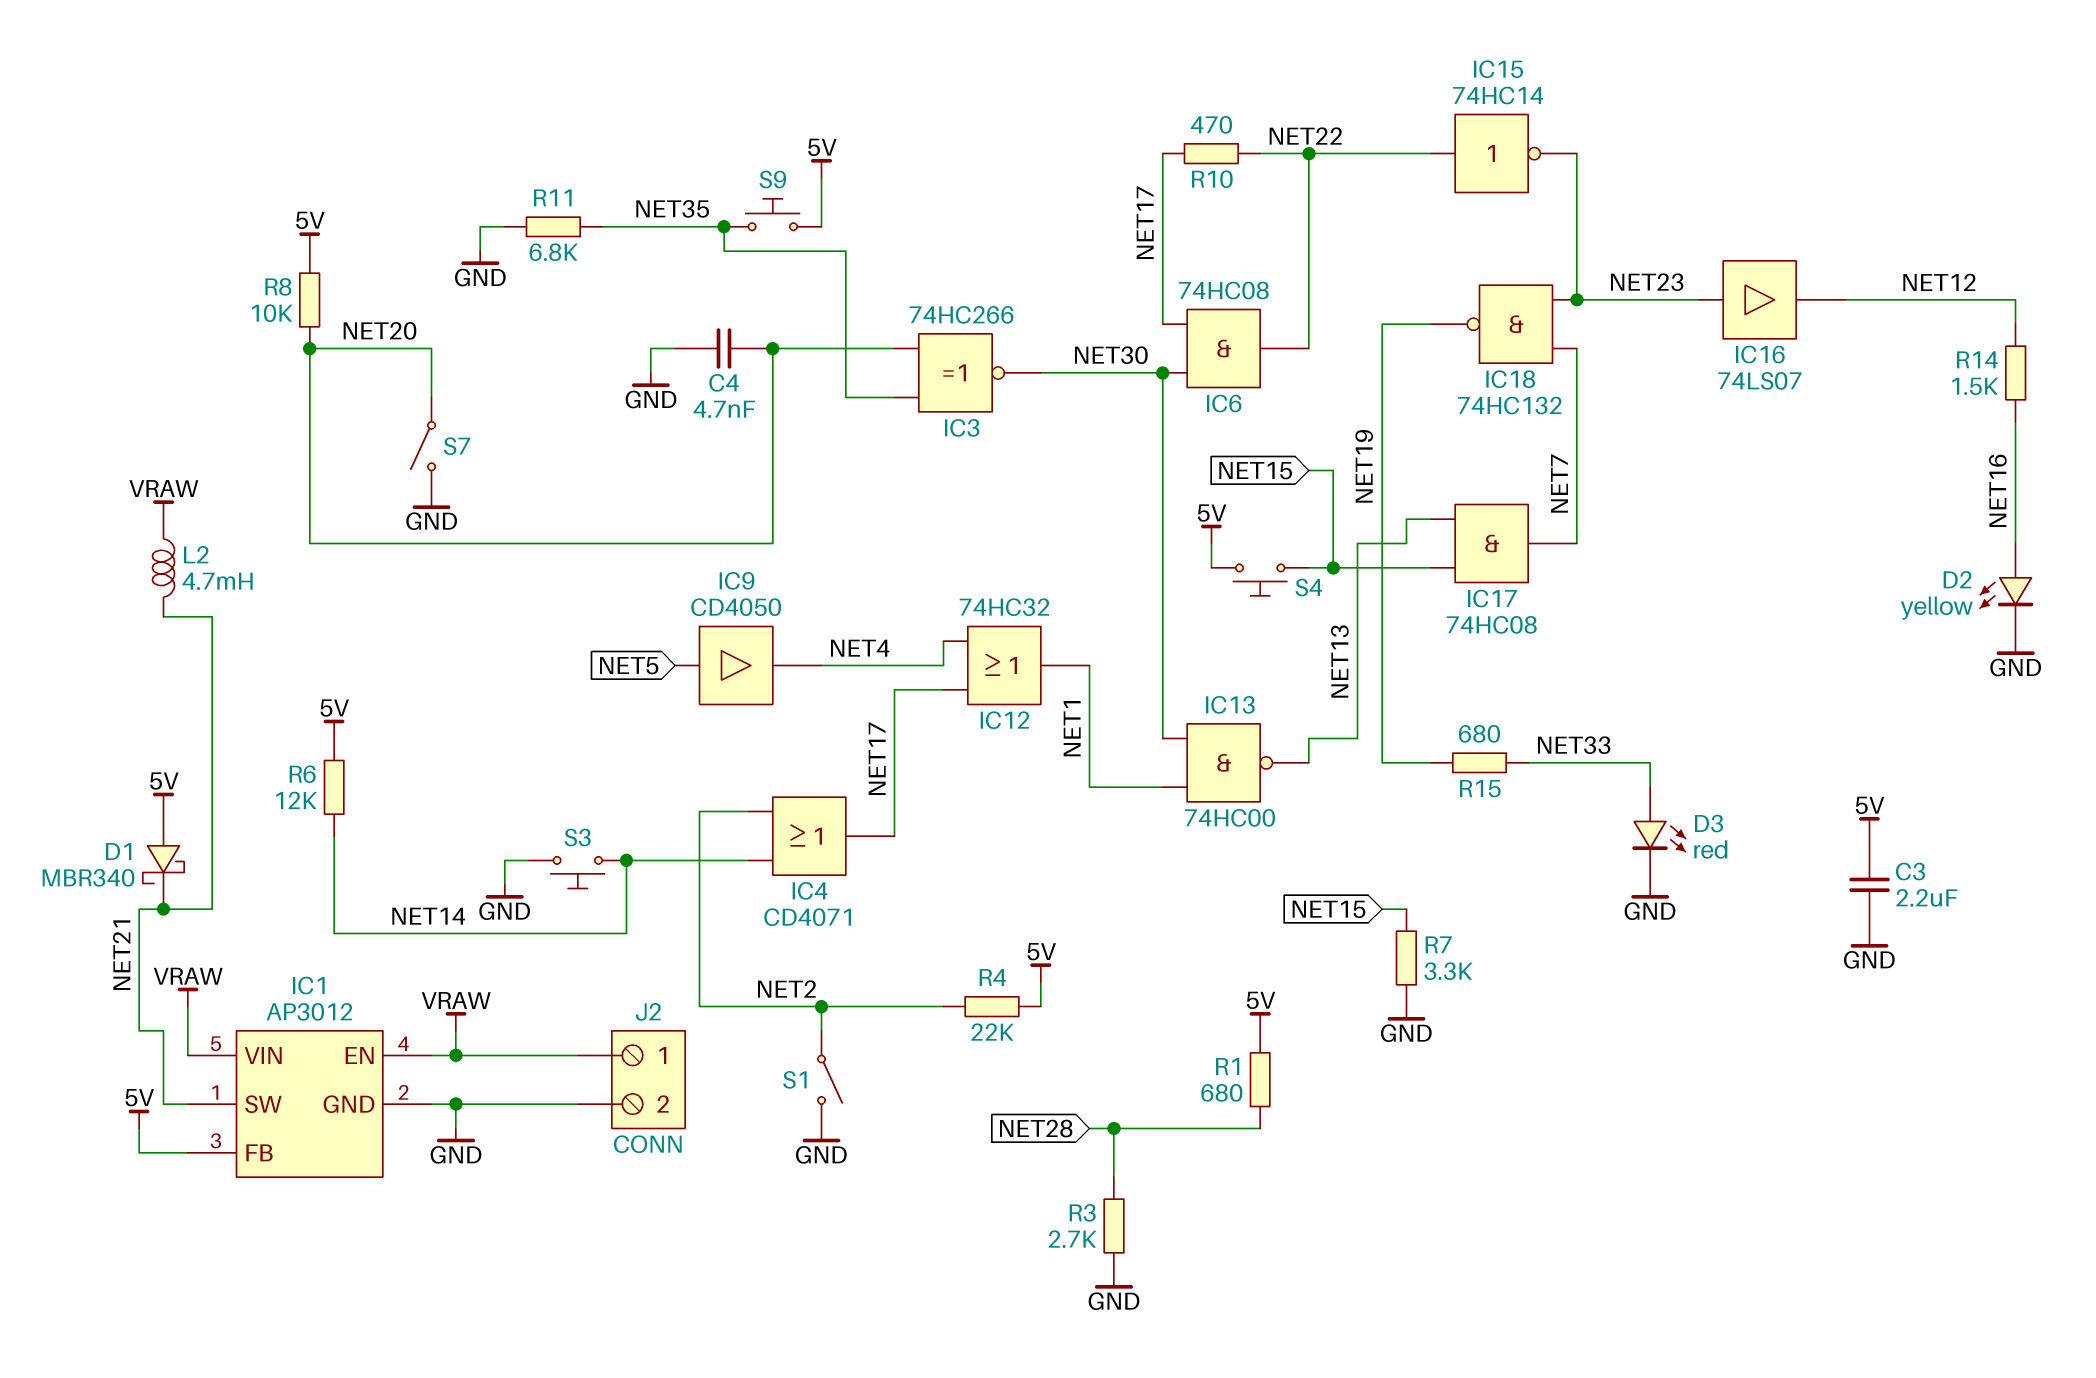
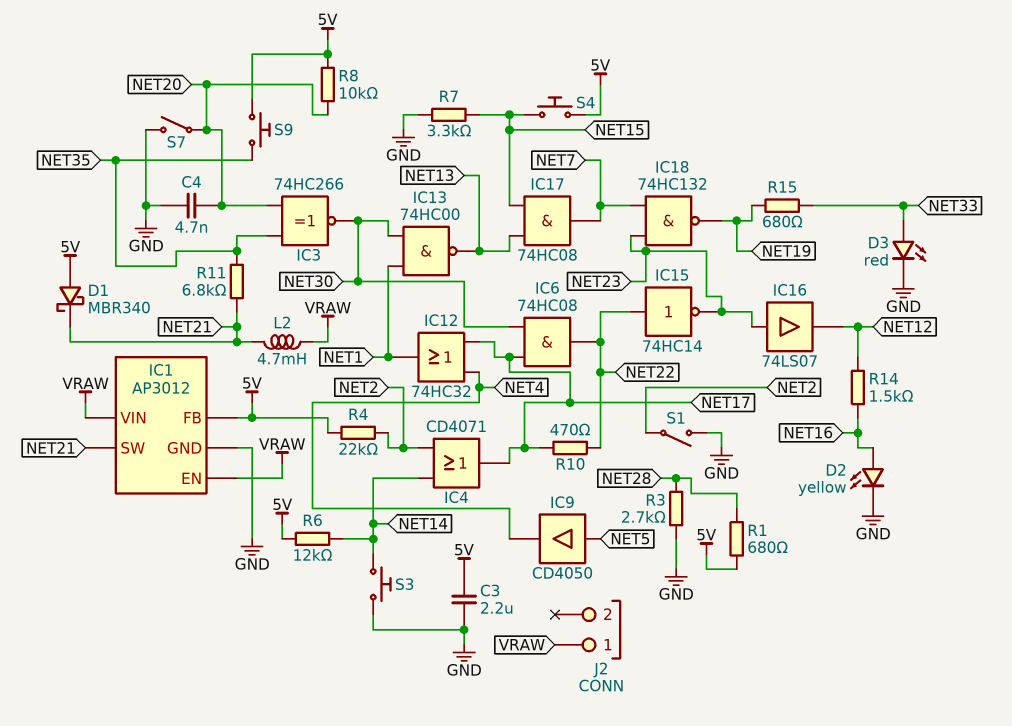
J2 pin 2: GND -> none
R11: 6.8k (GND, NET35) -> 6.8k (NET21, NET35)

